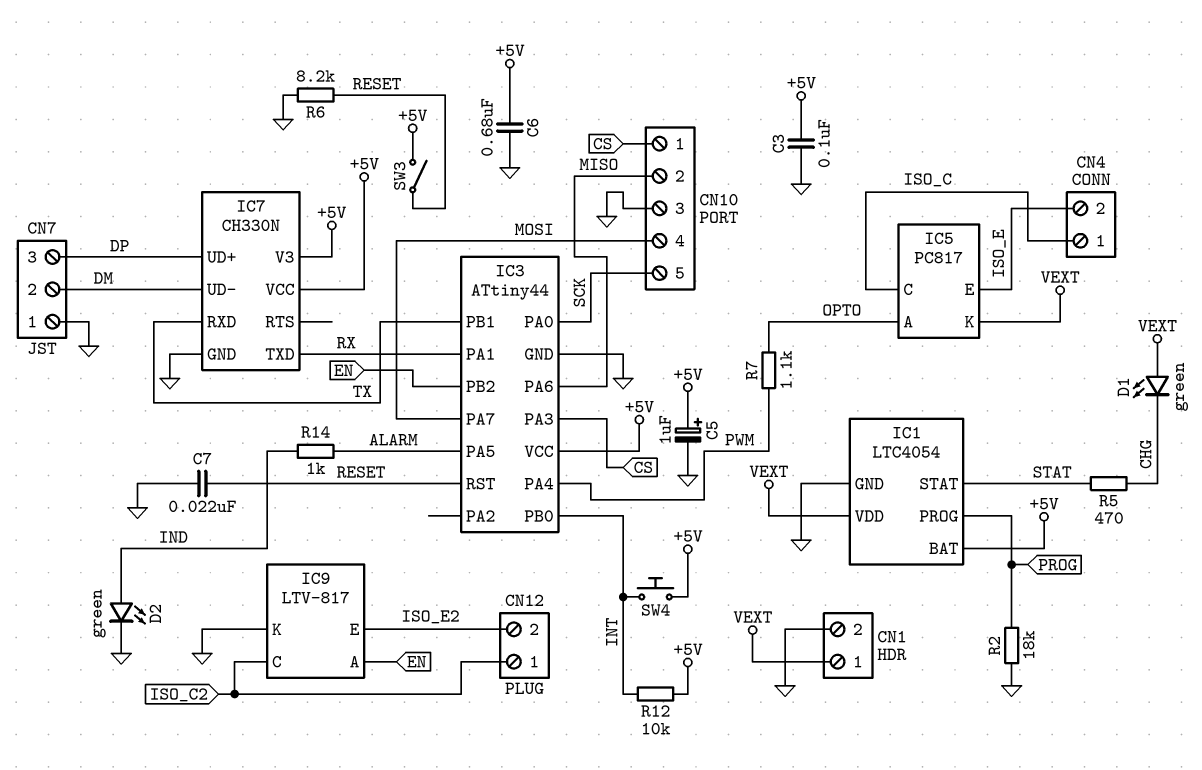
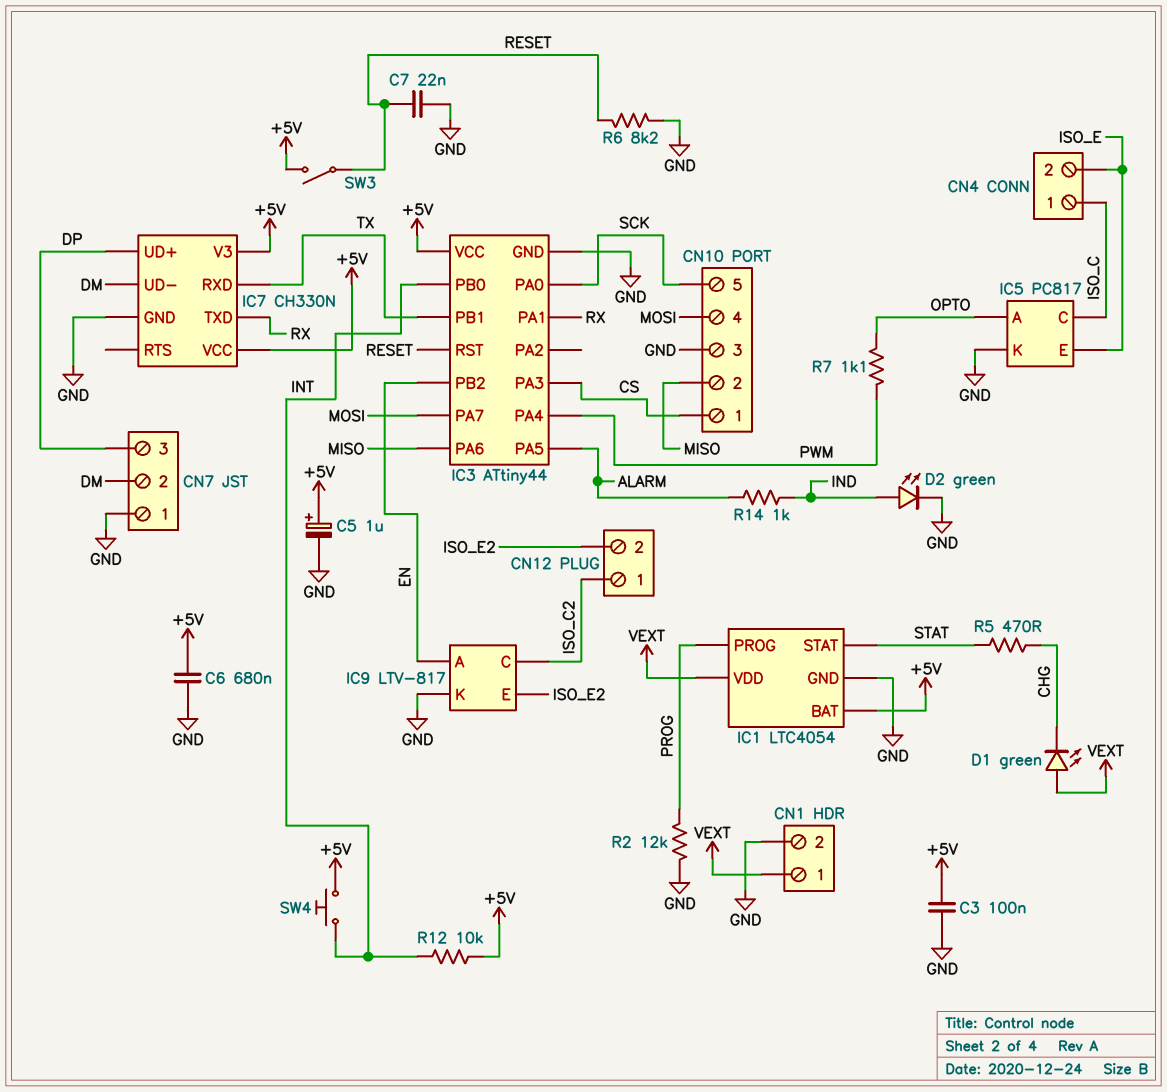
IC5 pin K: VEXT -> GND
R2: 18k (GND, PROG) -> 12k (GND, PROG)

